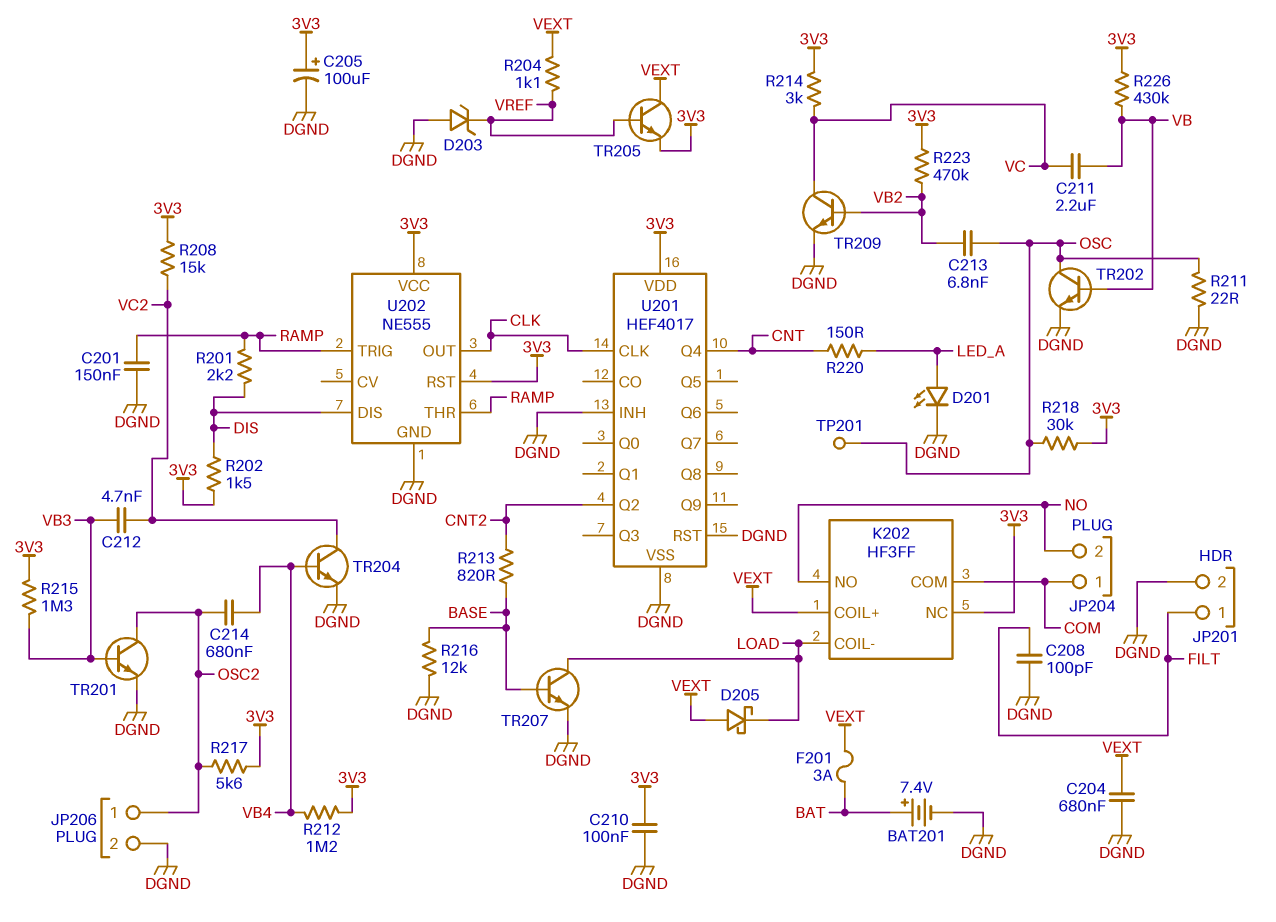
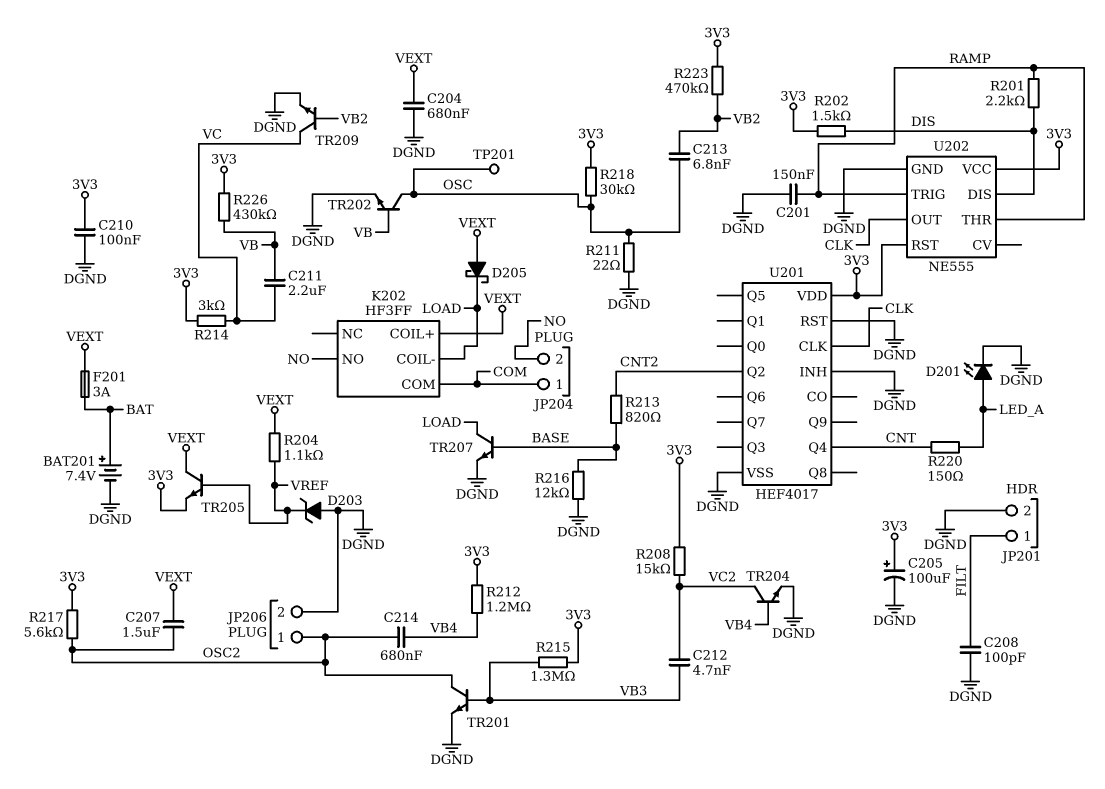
C207: none -> 1.5uF (OSC2, VEXT)
K202 pin NC: 3V3 -> none

